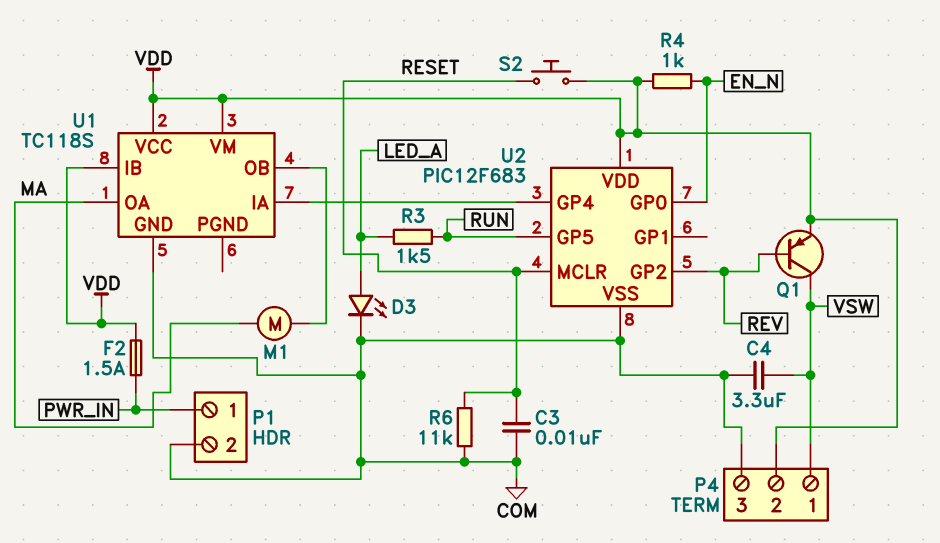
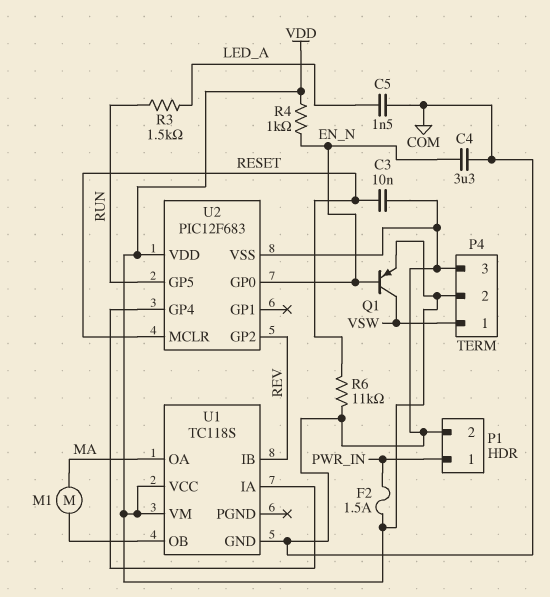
C4: 3.3uF (COM, VSW) -> 3.3uF (COM, EN_N)
C5: none -> 1.5nF (COM, LED_A)
D3: LED (A LED_A, K COM) -> none
Q1: PNP (B REV, C VSW, E VDD) -> PNP (B EN_N, C VSW, E VDD)
S2: button (RESET, VDD) -> none
U1 pin IB: VDD -> REV

